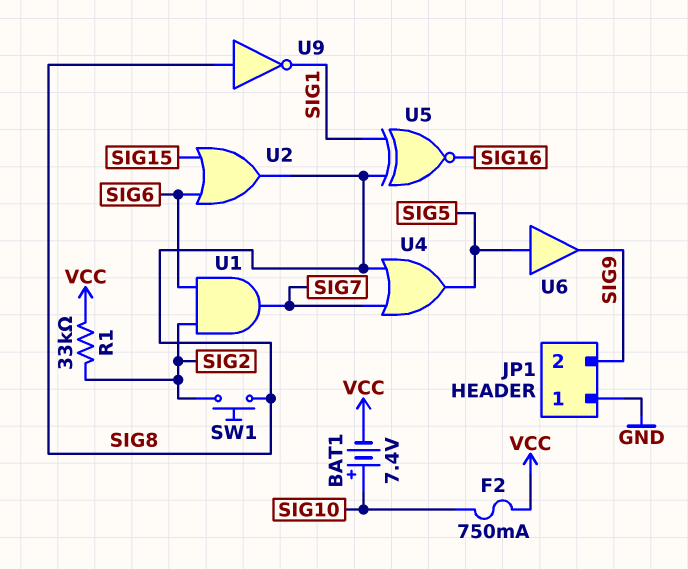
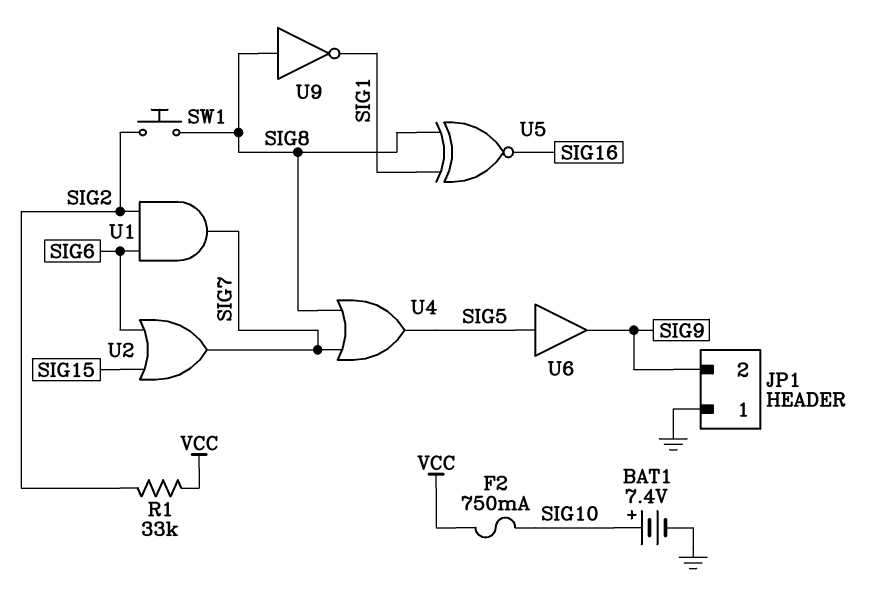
BAT1: 7.4V (plus SIG10, minus VCC) -> 7.4V (plus SIG10, minus GND)
U2: OR (in SIG6, in SIG15, out SIG8) -> OR (in SIG6, in SIG15, out SIG7)

